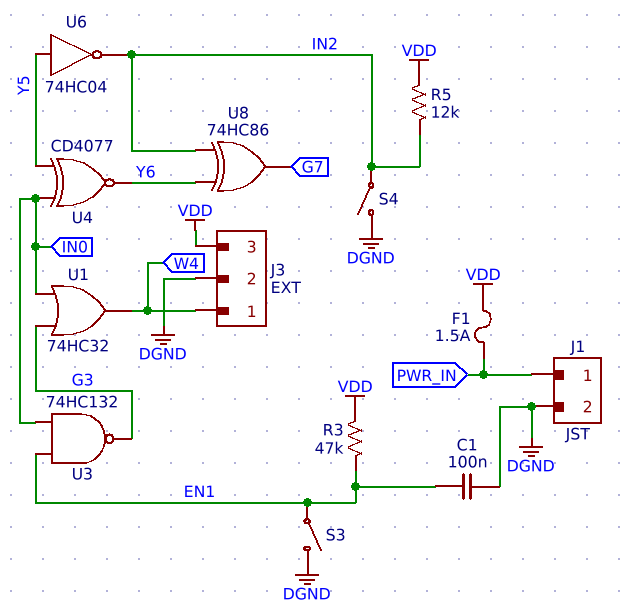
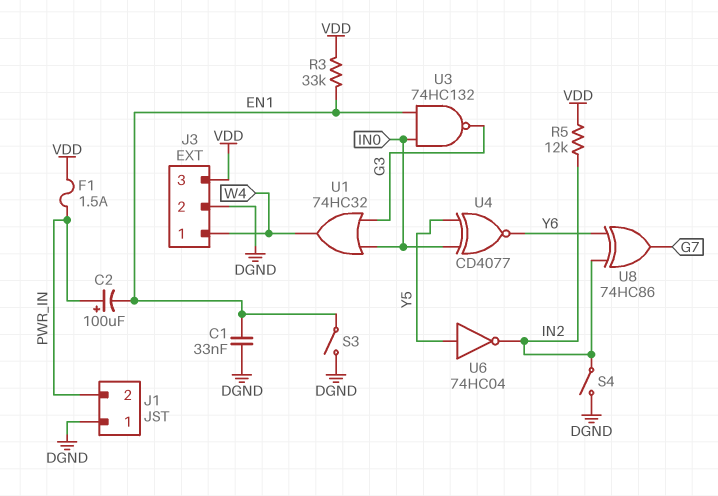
C1: 100nF (DGND, EN1) -> 33nF (DGND, EN1)
C2: none -> 100uF (plus PWR_IN, minus EN1)
J1 pin 1: PWR_IN -> DGND
J1 pin 2: DGND -> PWR_IN
R3: 47k (EN1, VDD) -> 33k (EN1, VDD)

